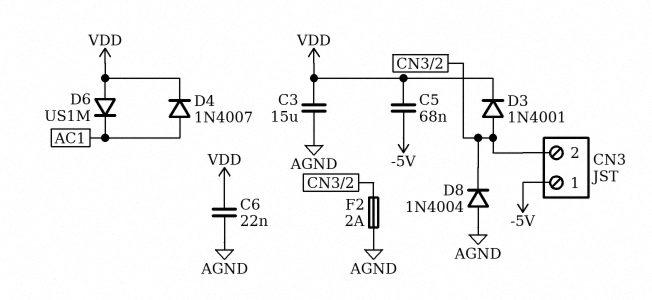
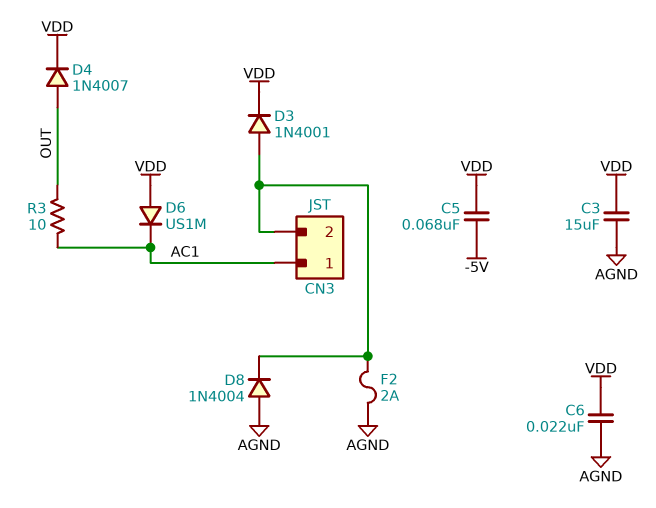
CN3 pin 1: -5V -> AC1
D4: diode 1N4007 (A AC1, K VDD) -> diode 1N4007 (A OUT, K VDD)
R3: none -> 10 (AC1, OUT)

